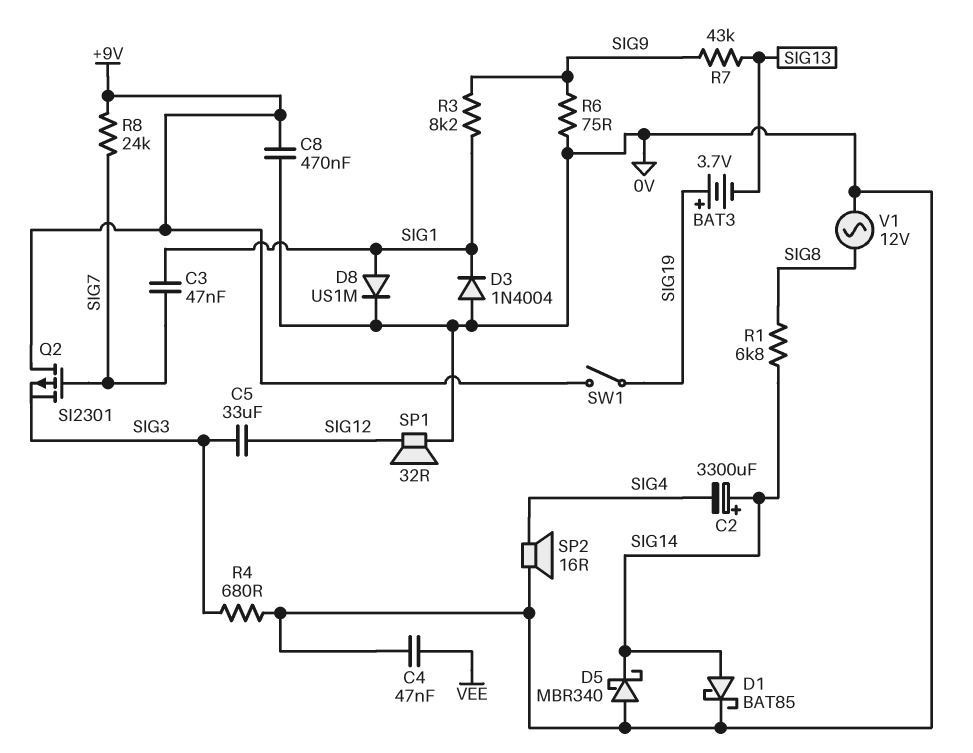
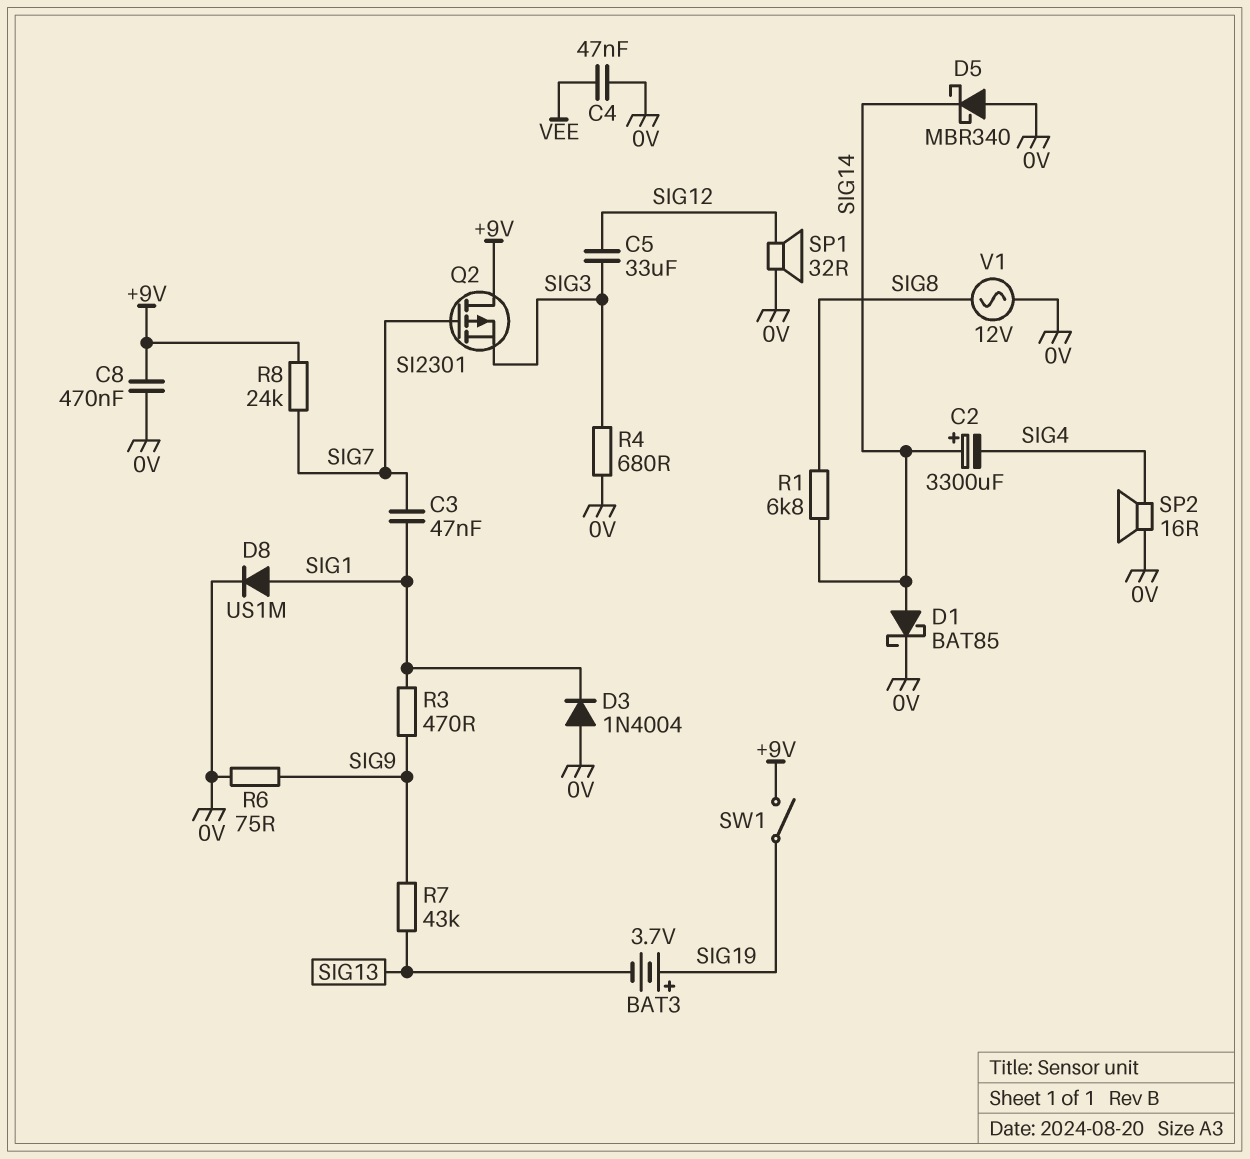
R3: 8.2k (SIG1, SIG9) -> 470 (SIG1, SIG9)

